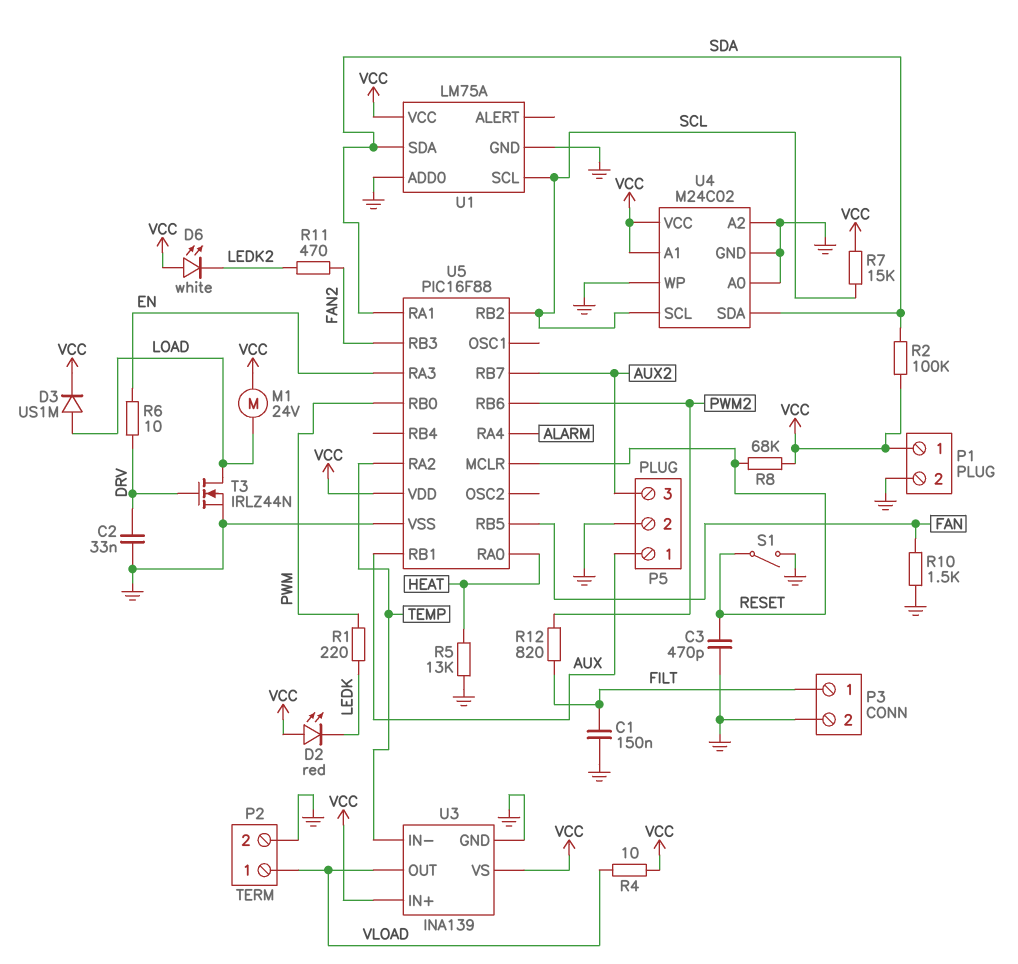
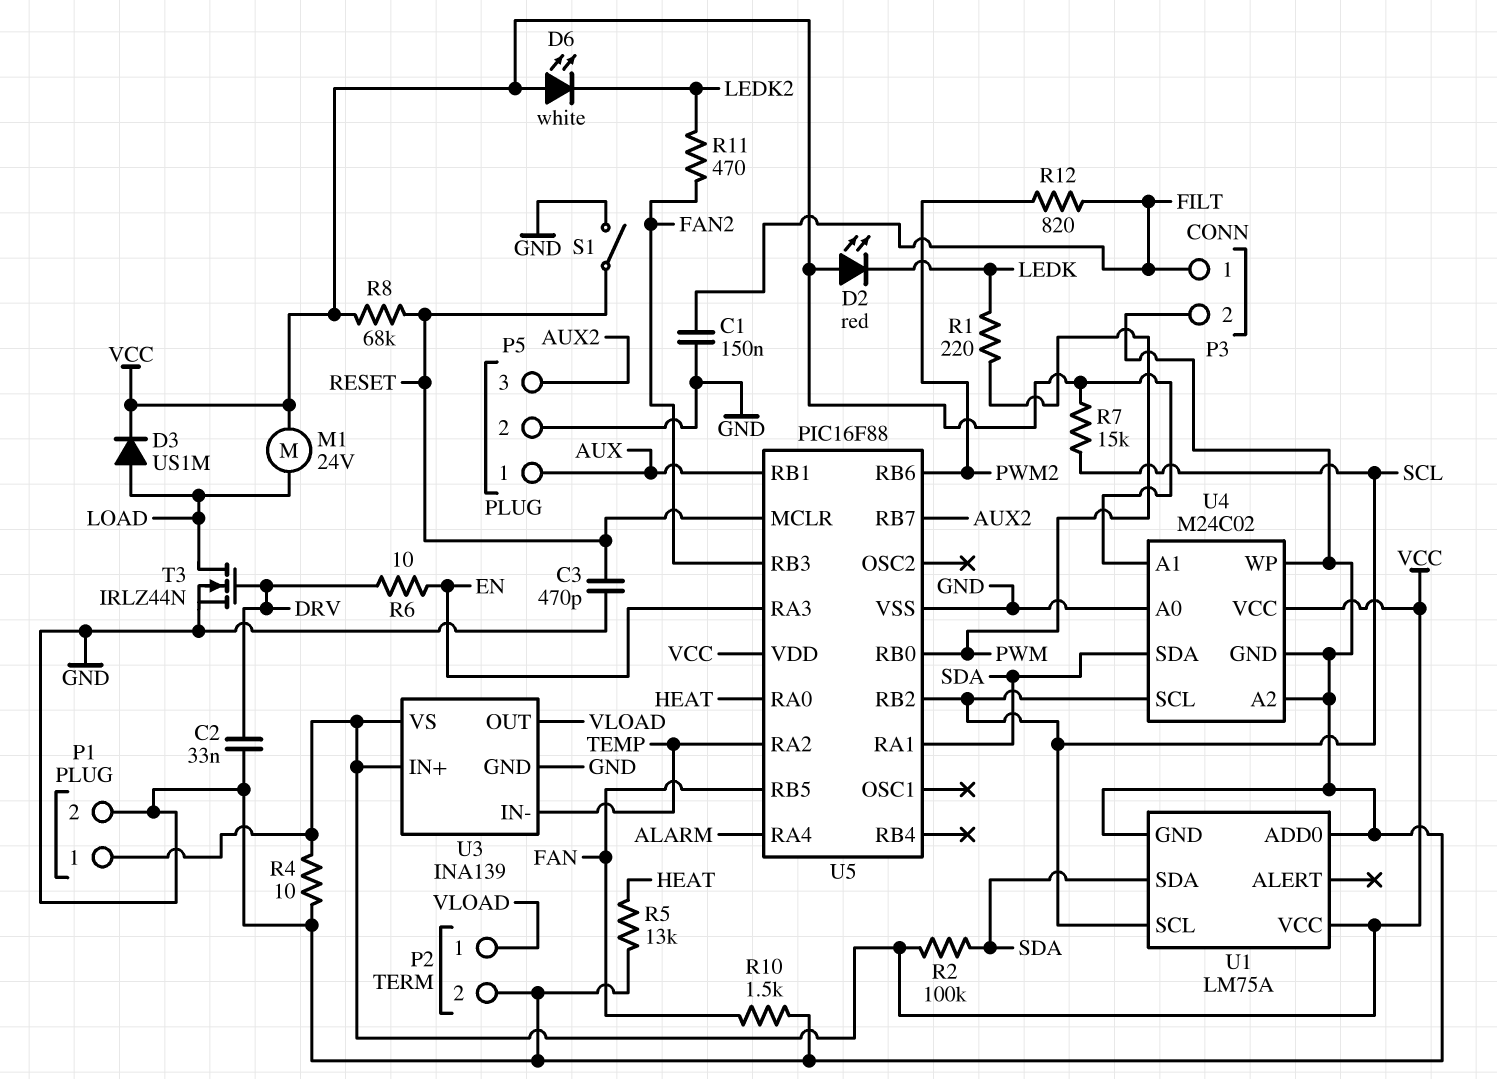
R4: 10 (VCC, VLOAD) -> 10 (GND, VCC)

